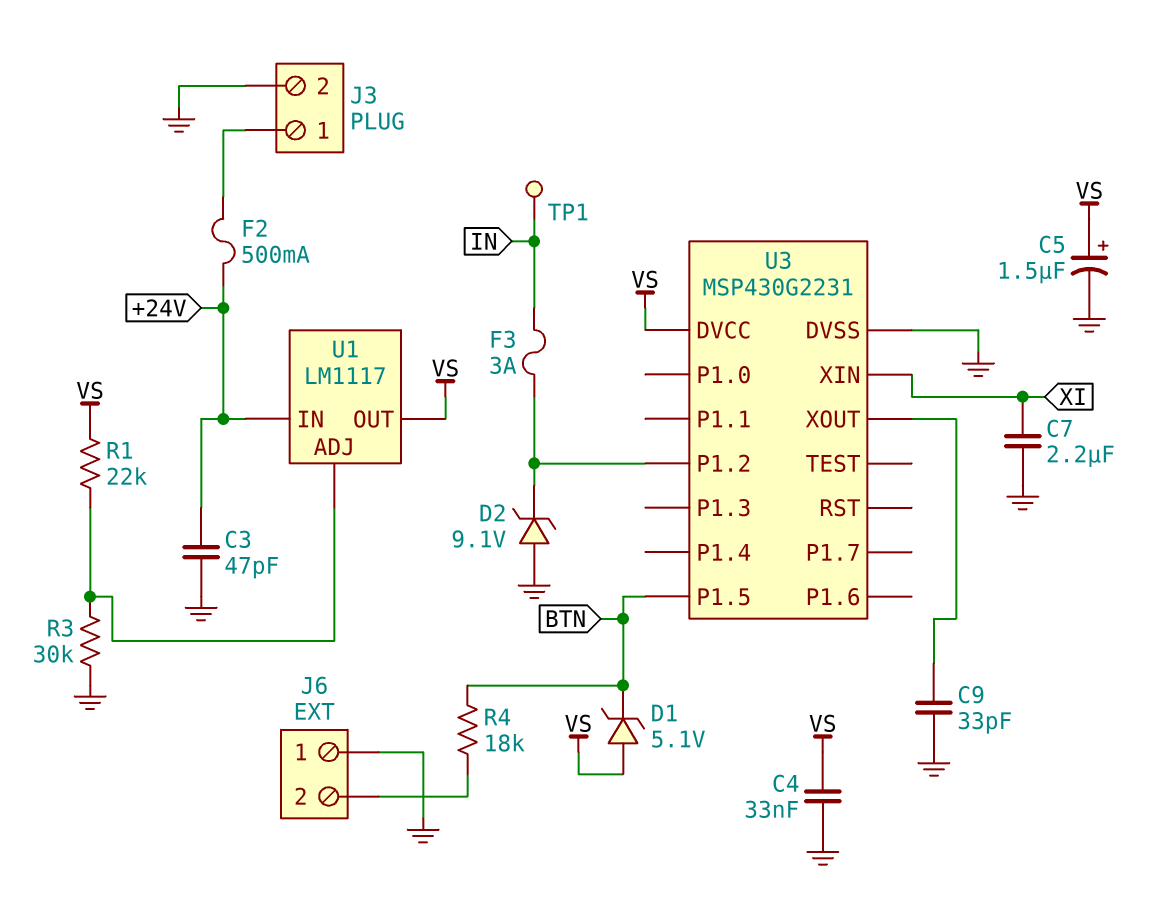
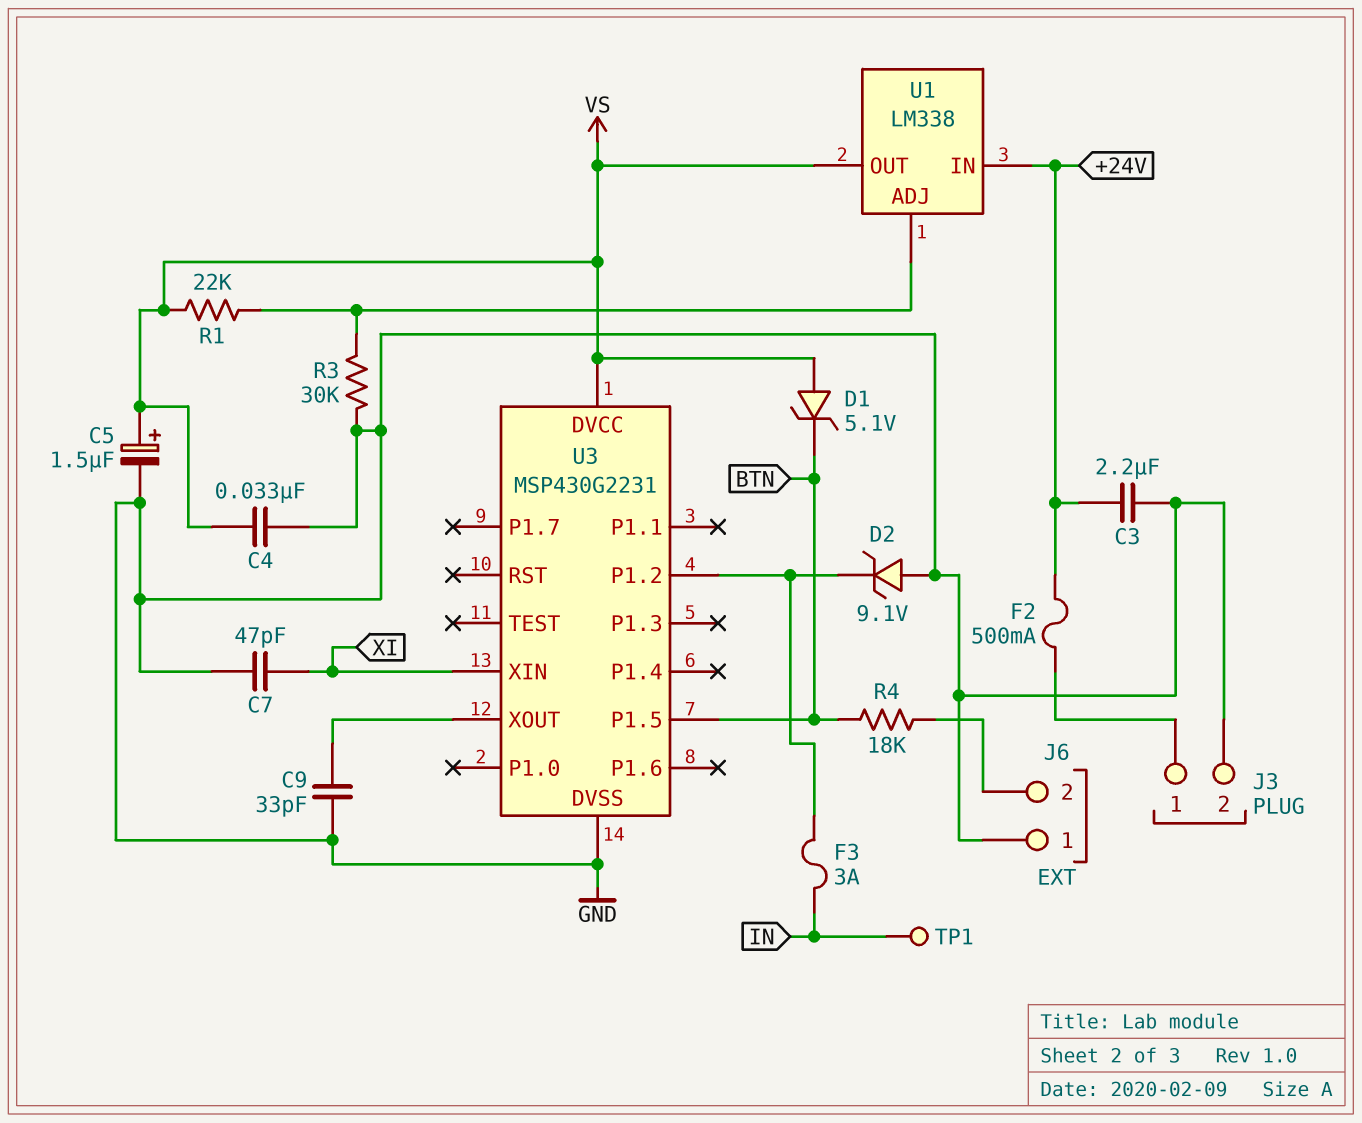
C3: 47pF (+24V, GND) -> 2.2uF (+24V, GND)
C7: 2.2uF (GND, XI) -> 47pF (GND, XI)
U1: LM1117 -> LM338

